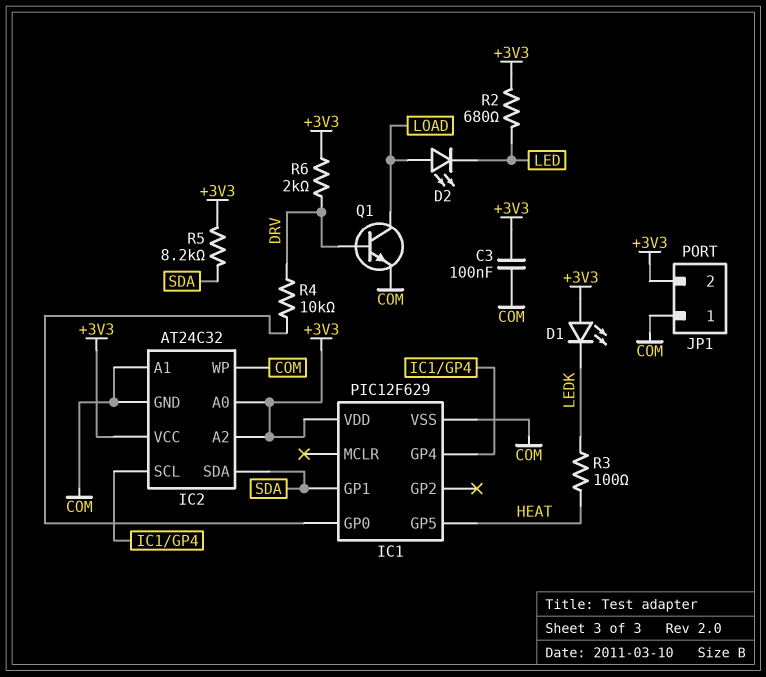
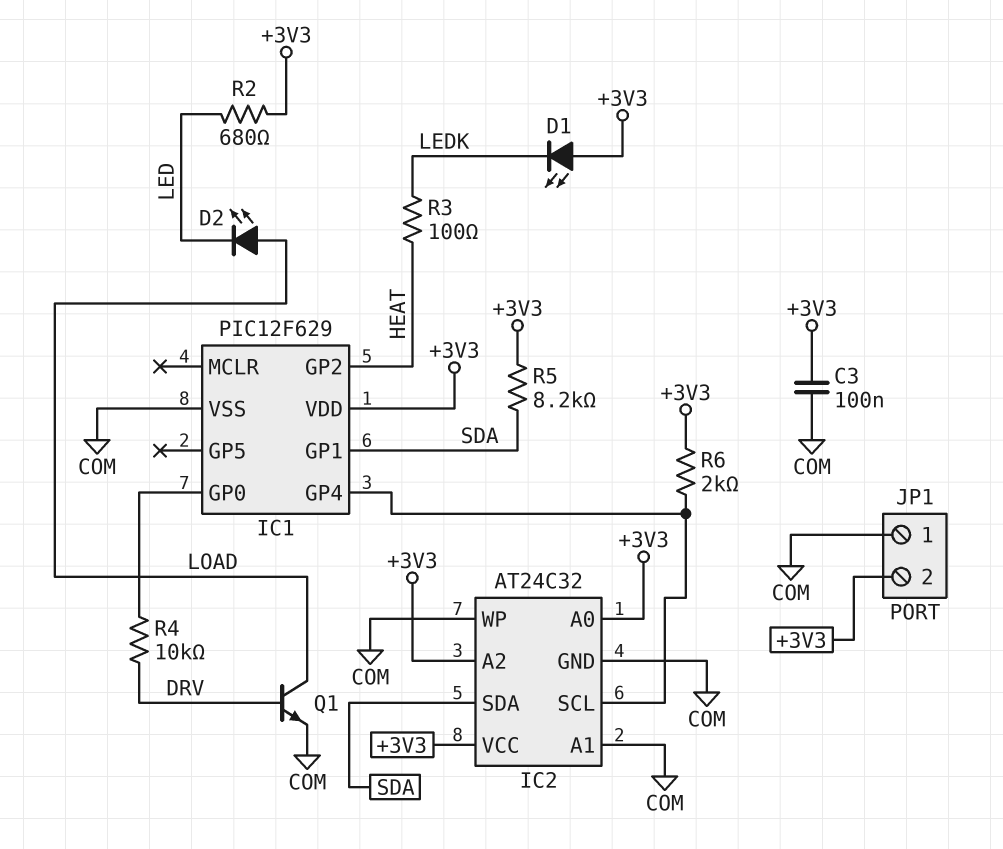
IC1 pin GP2: none -> HEAT
IC1 pin GP5: HEAT -> none
R6: 2k (+3V3, DRV) -> 2k (+3V3, IC1/GP4)

